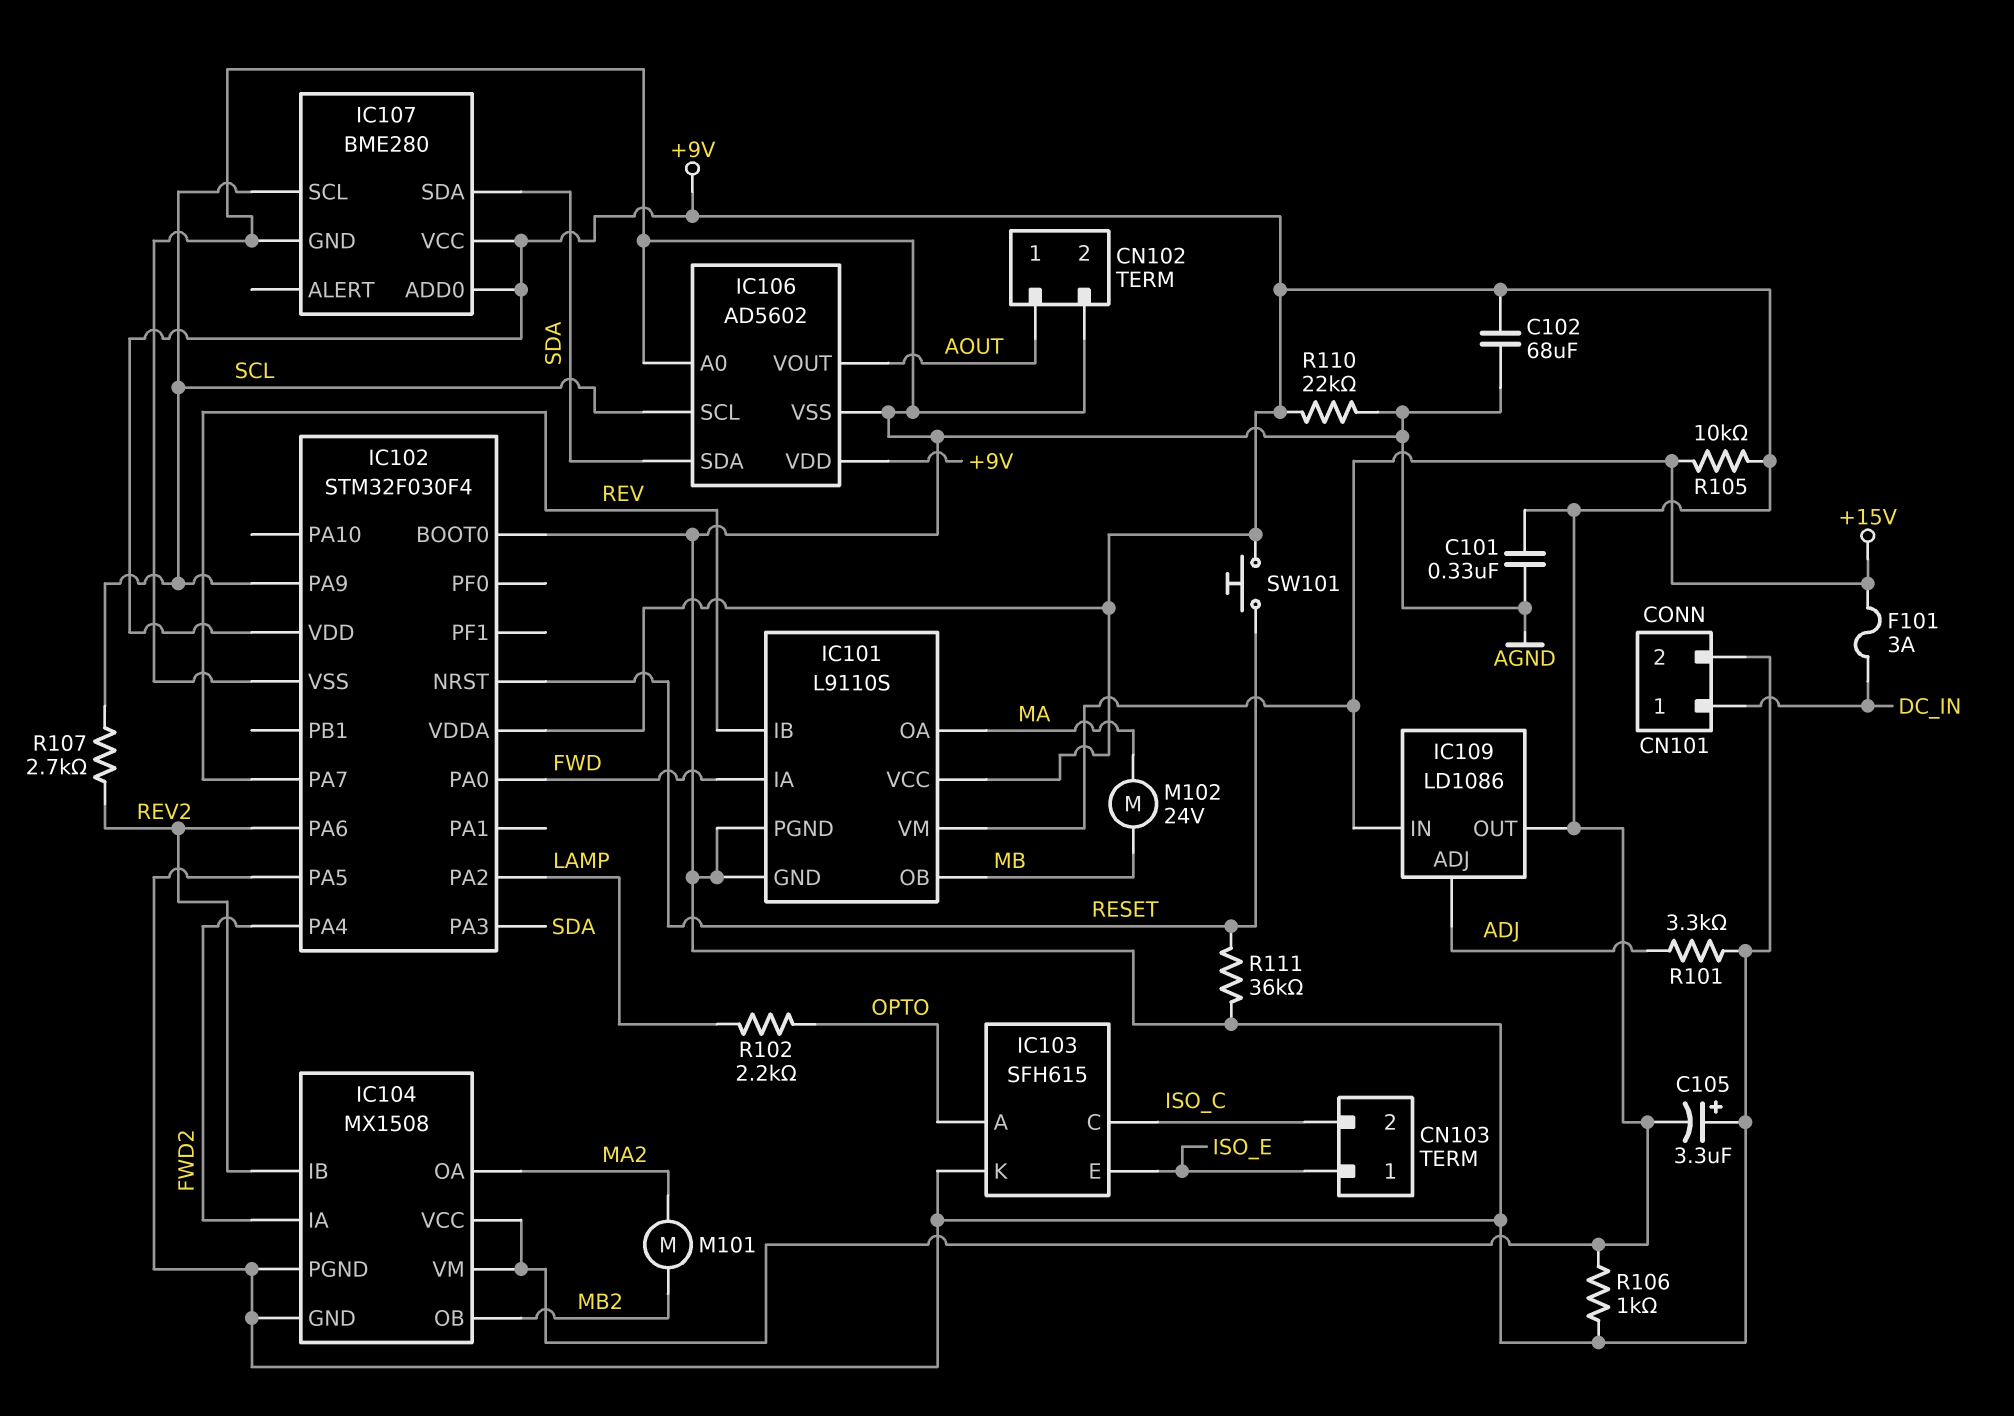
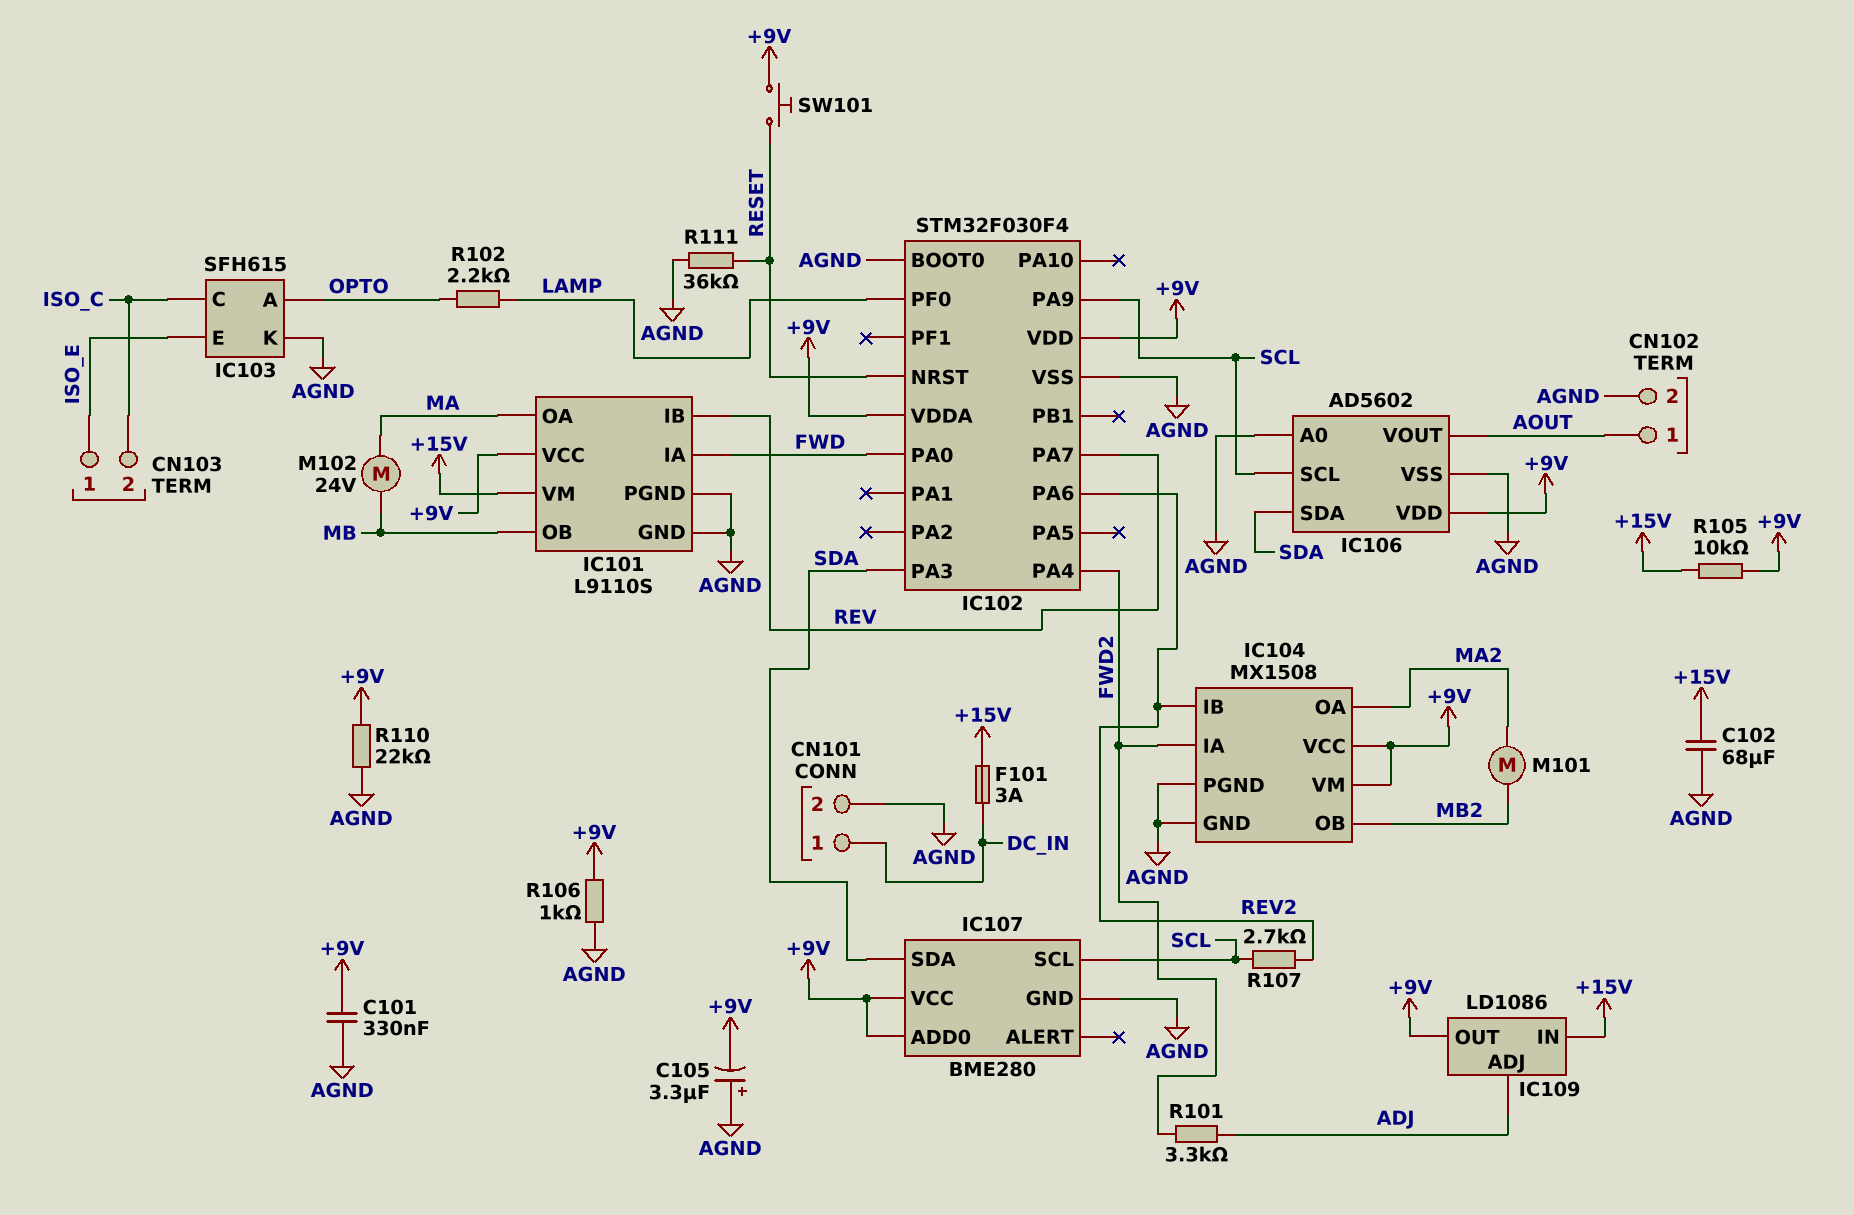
C102: 68uF (+9V, AGND) -> 68uF (+15V, AGND)
IC102 pin PA2: LAMP -> none
IC102 pin PA5: AGND -> none
IC102 pin PF0: none -> LAMP
R101: 3.3k (ADJ, AGND) -> 3.3k (ADJ, FWD2)

